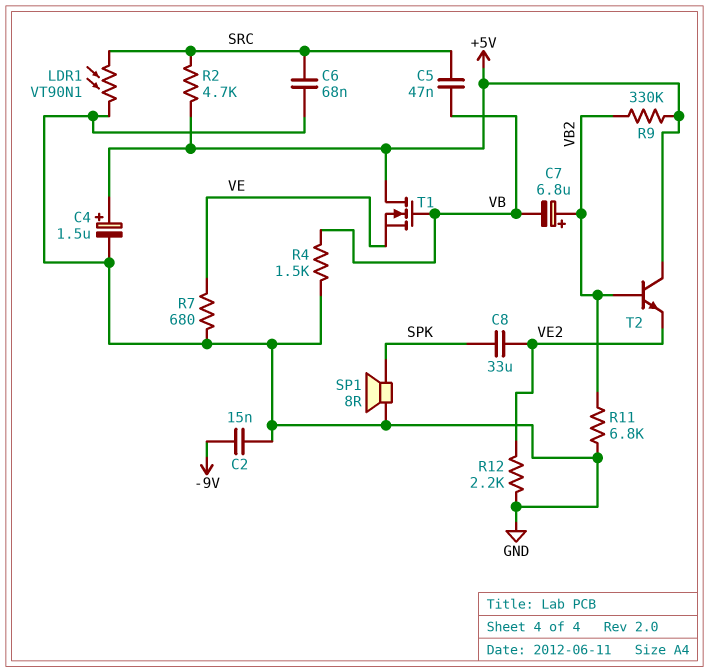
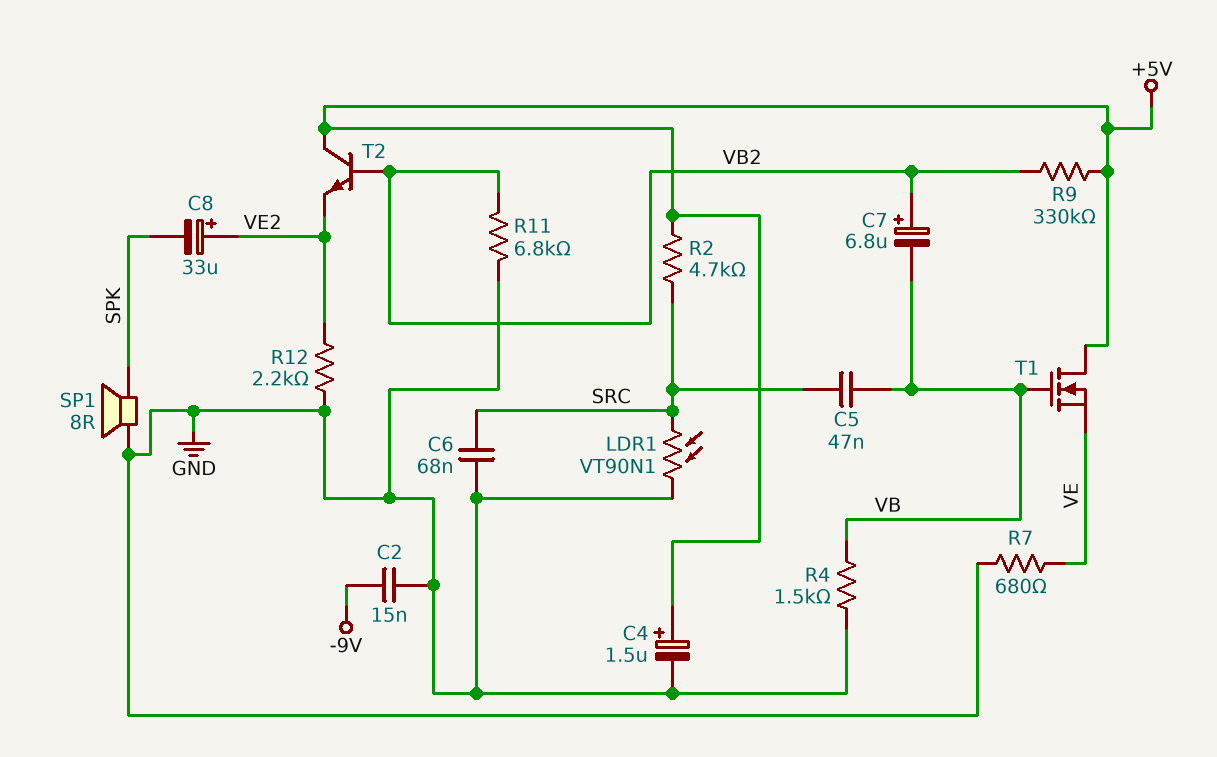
C8: 33uF (SPK, VE2) -> 33uF (plus VE2, minus SPK)

